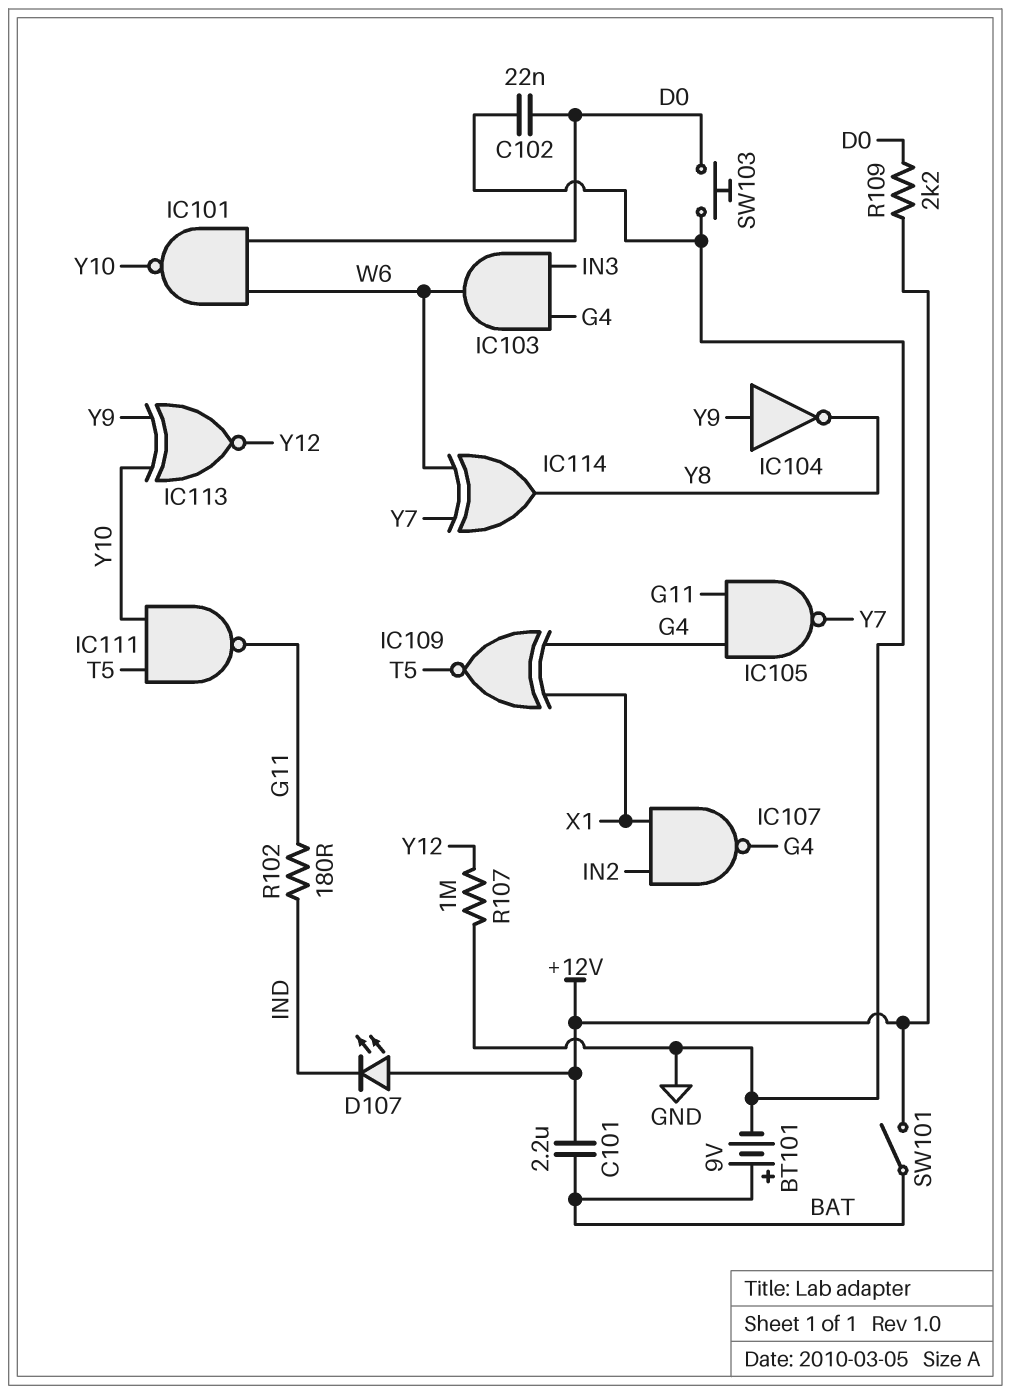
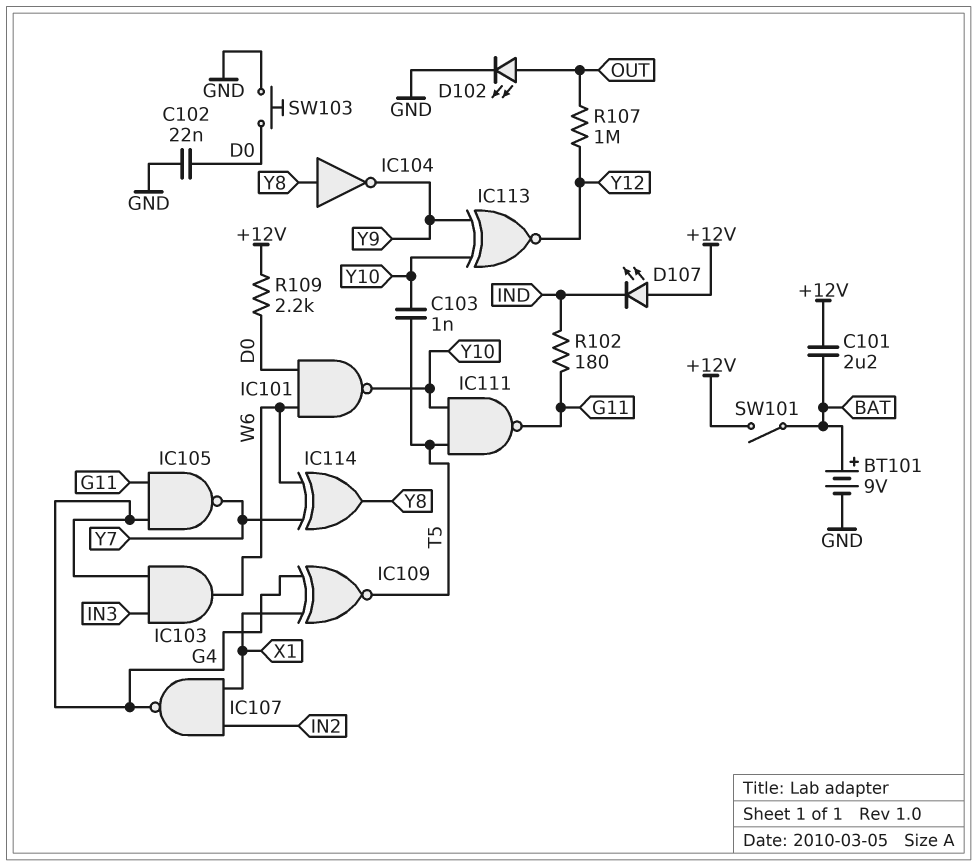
C103: none -> 1nF (T5, Y10)
D102: none -> LED (A OUT, K GND)
IC104: NOT (in Y9, out Y8) -> NOT (in Y8, out Y9)
R107: 1M (GND, Y12) -> 1M (OUT, Y12)

